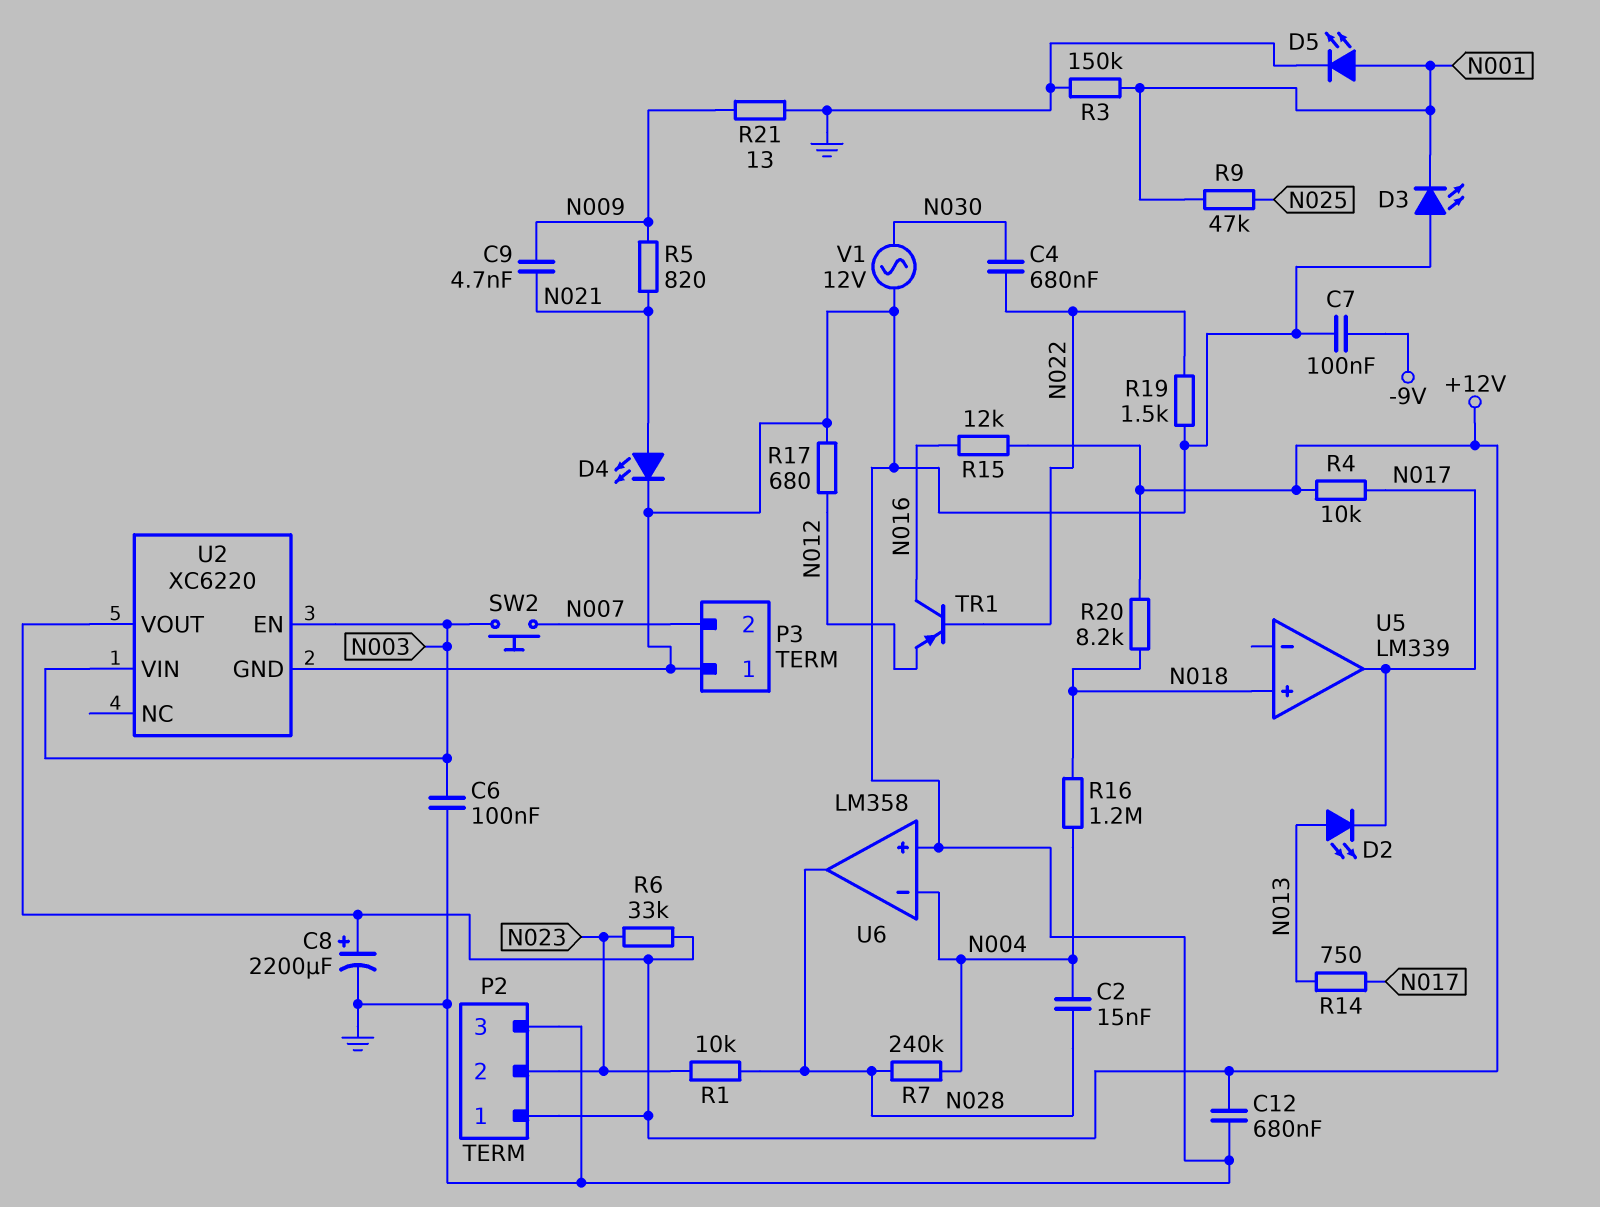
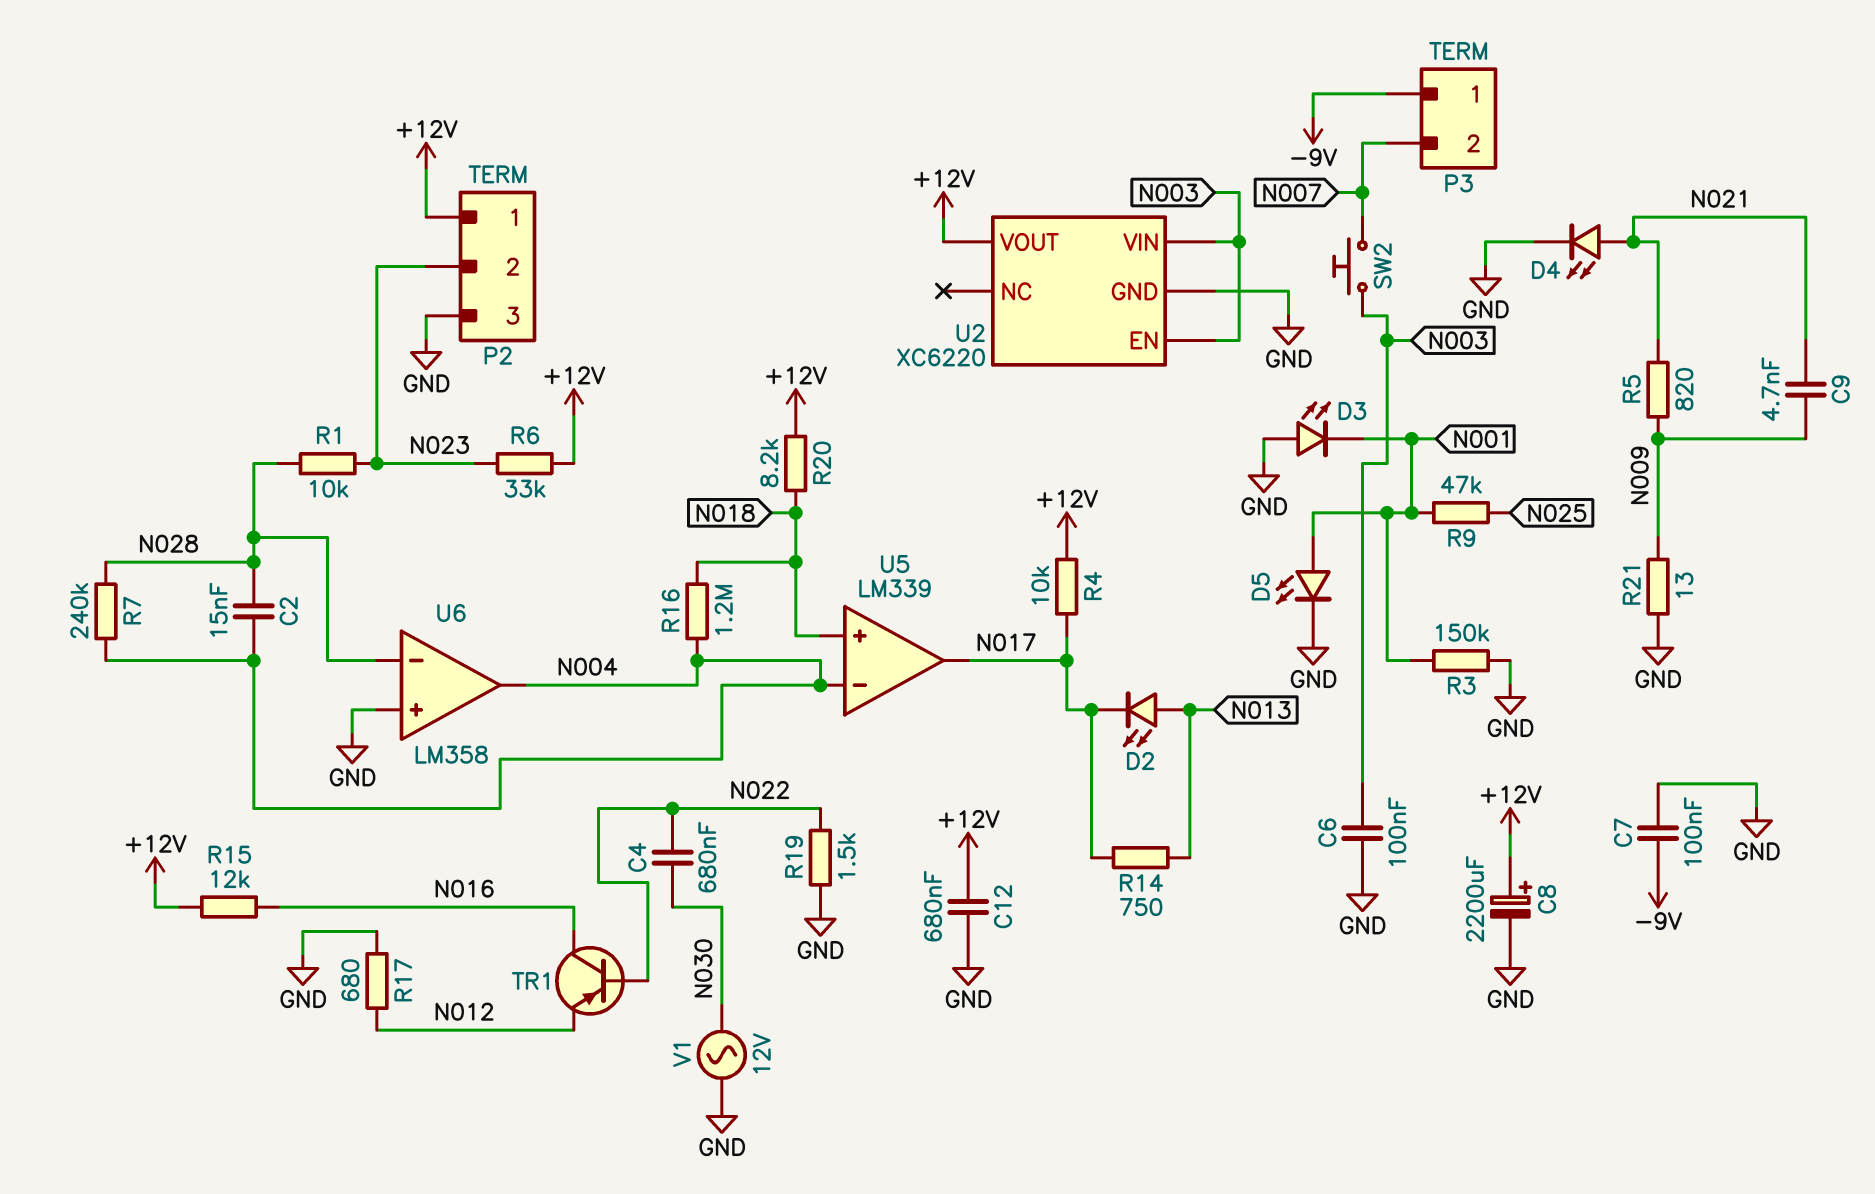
P3 pin 1: GND -> -9V
U5 pin in-: none -> N004
U6 pin in-: N004 -> N028
U6 pin out: N028 -> N004

